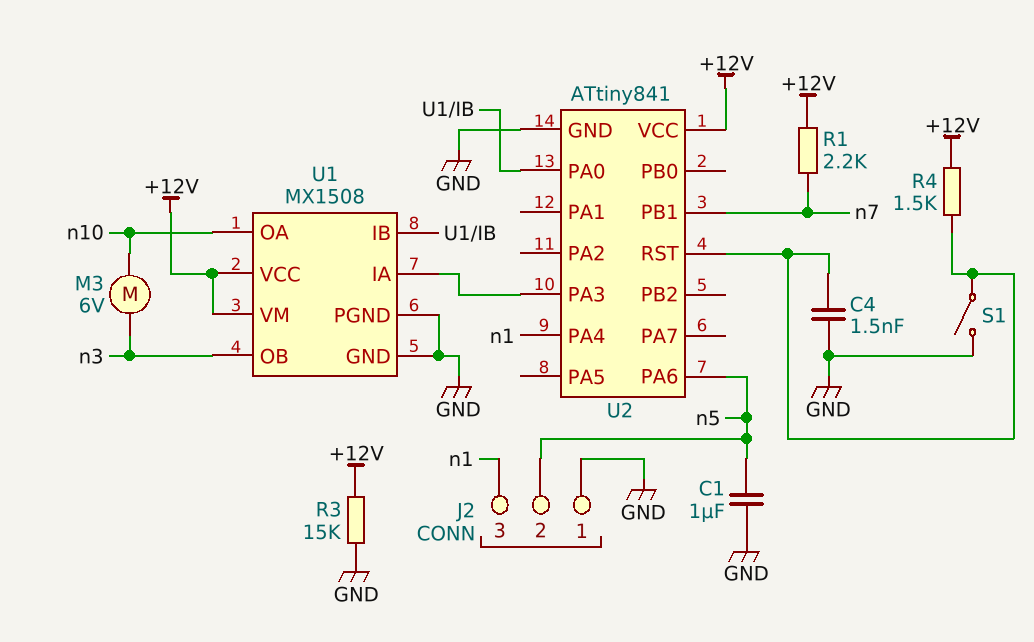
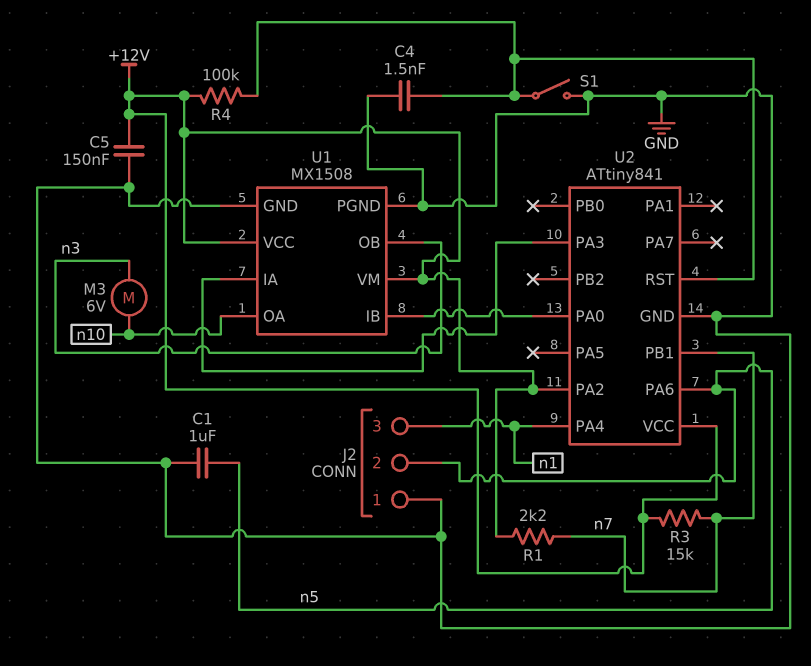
C5: none -> 150nF (+12V, GND)
R3: 15k (+12V, GND) -> 15k (+12V, n7)
R4: 1.5k (+12V, U2/RST) -> 100k (+12V, U2/RST)
U2 pin PA2: none -> +12V

